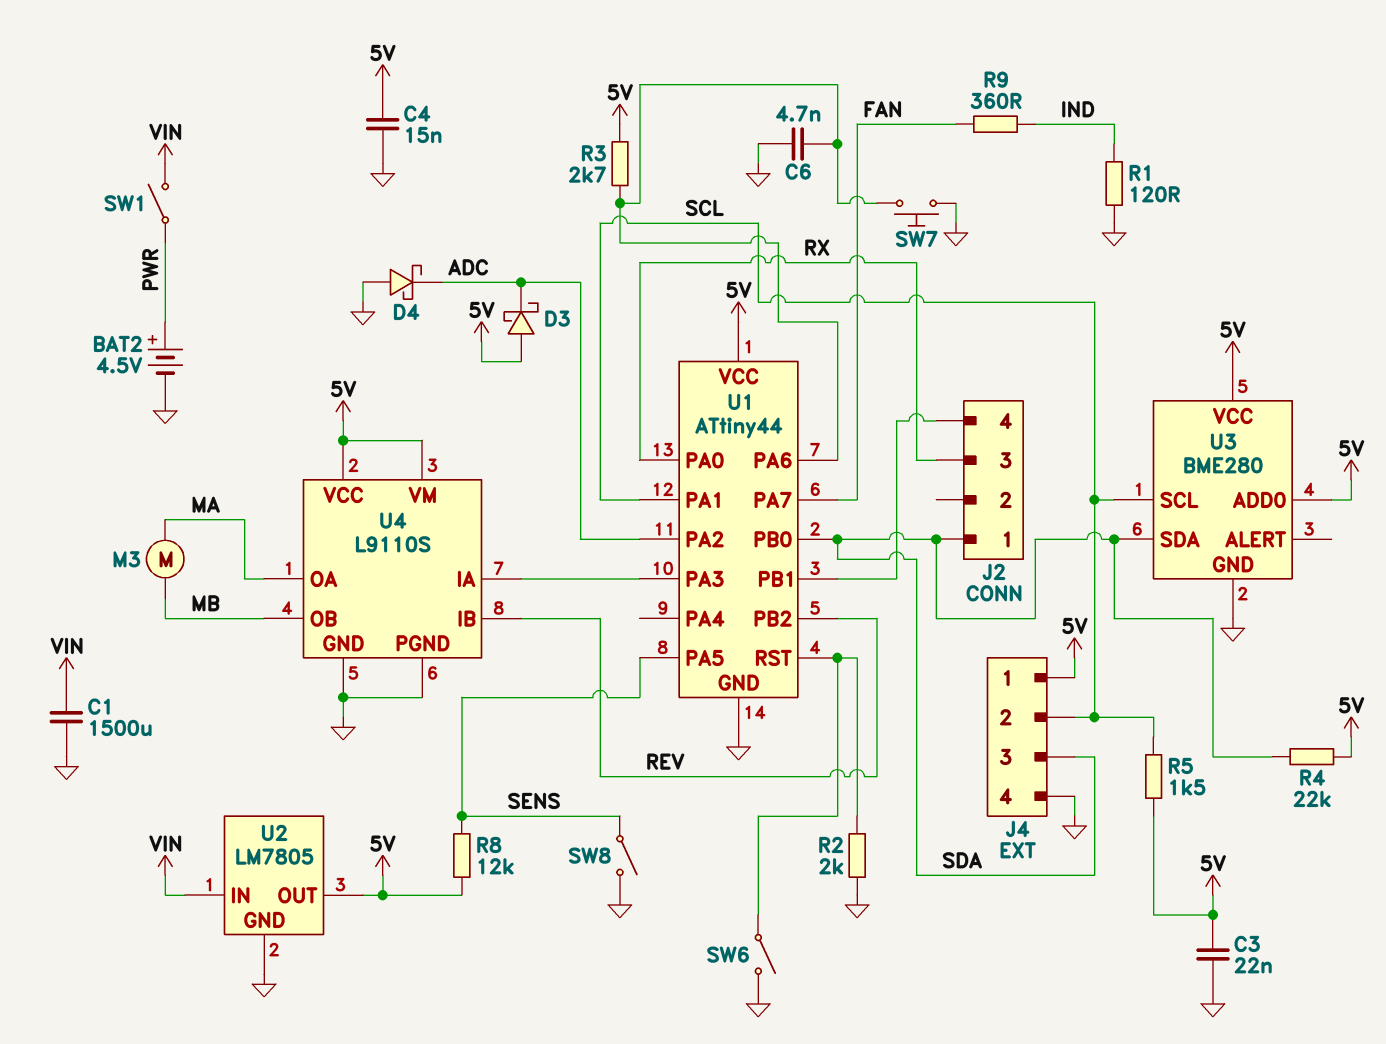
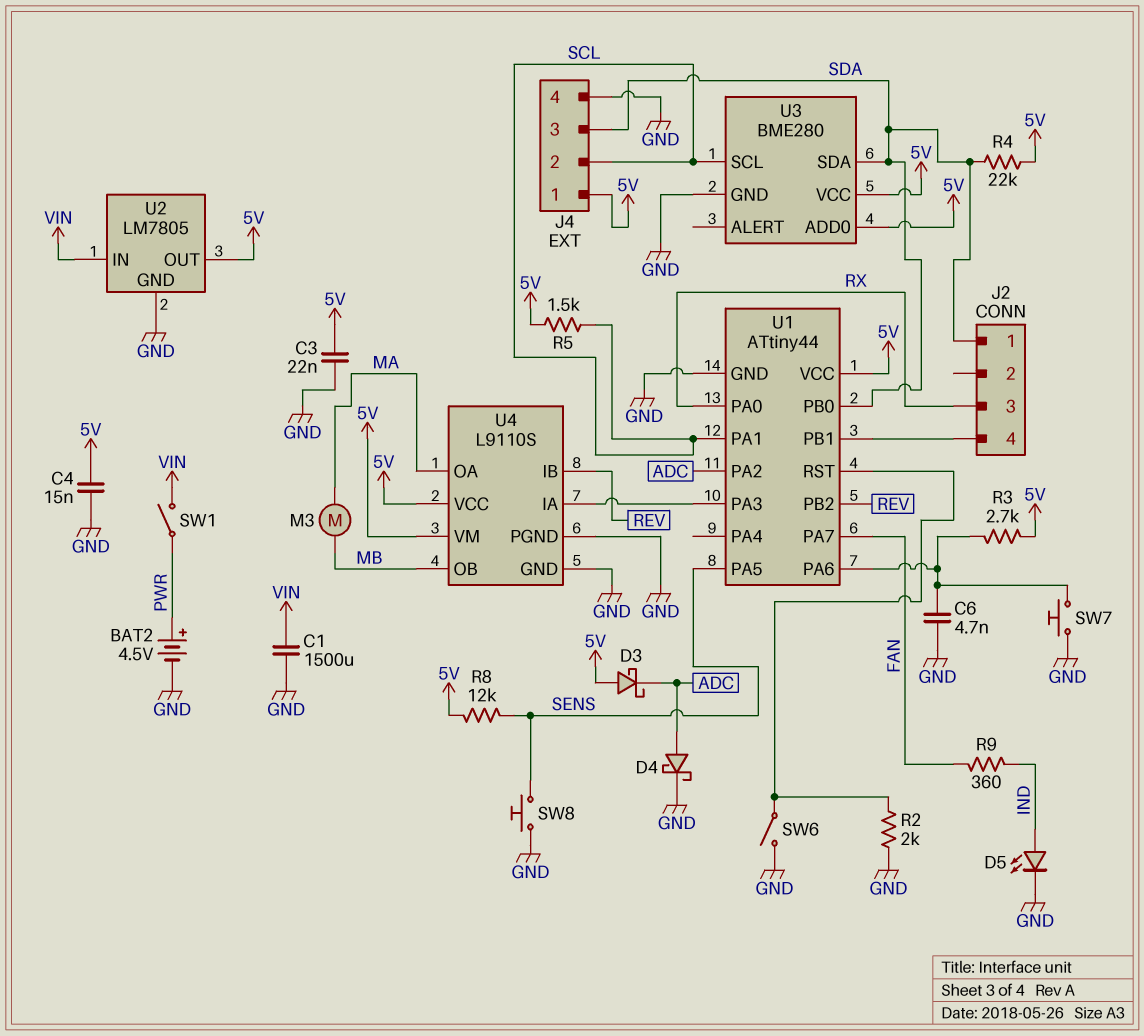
D4: schottky (A GND, K ADC) -> schottky (A ADC, K GND)
D5: none -> LED (A IND, K GND)
R1: 120 (GND, IND) -> none
SW8: switch (GND, SENS) -> button (GND, SENS)

